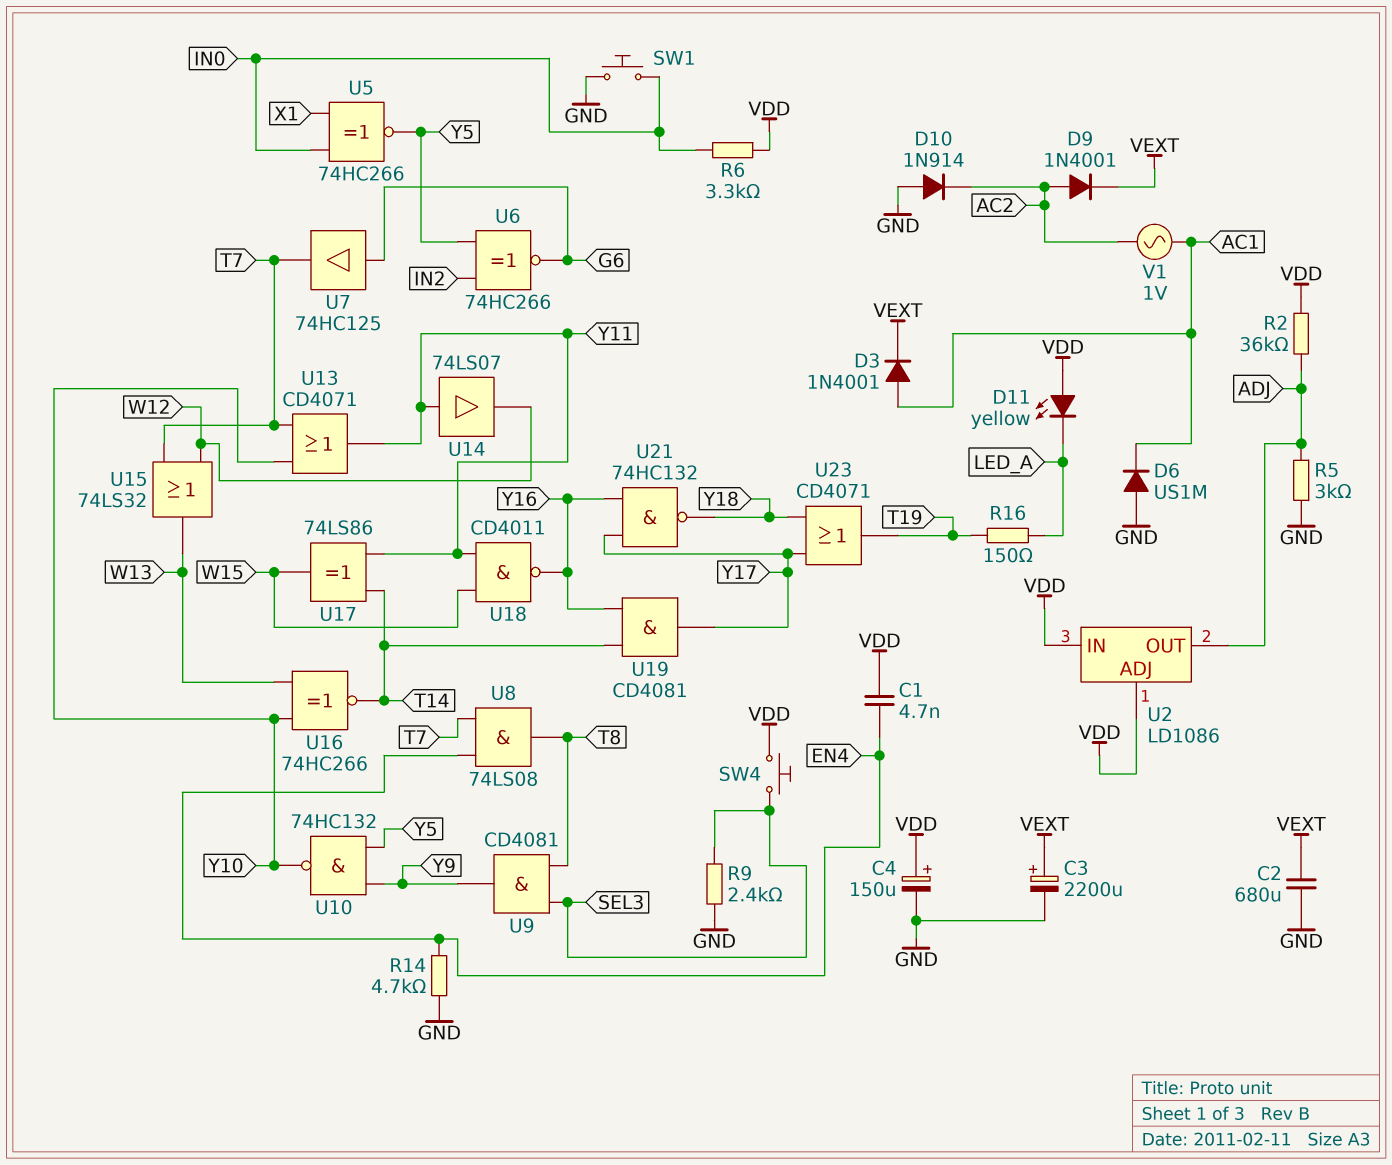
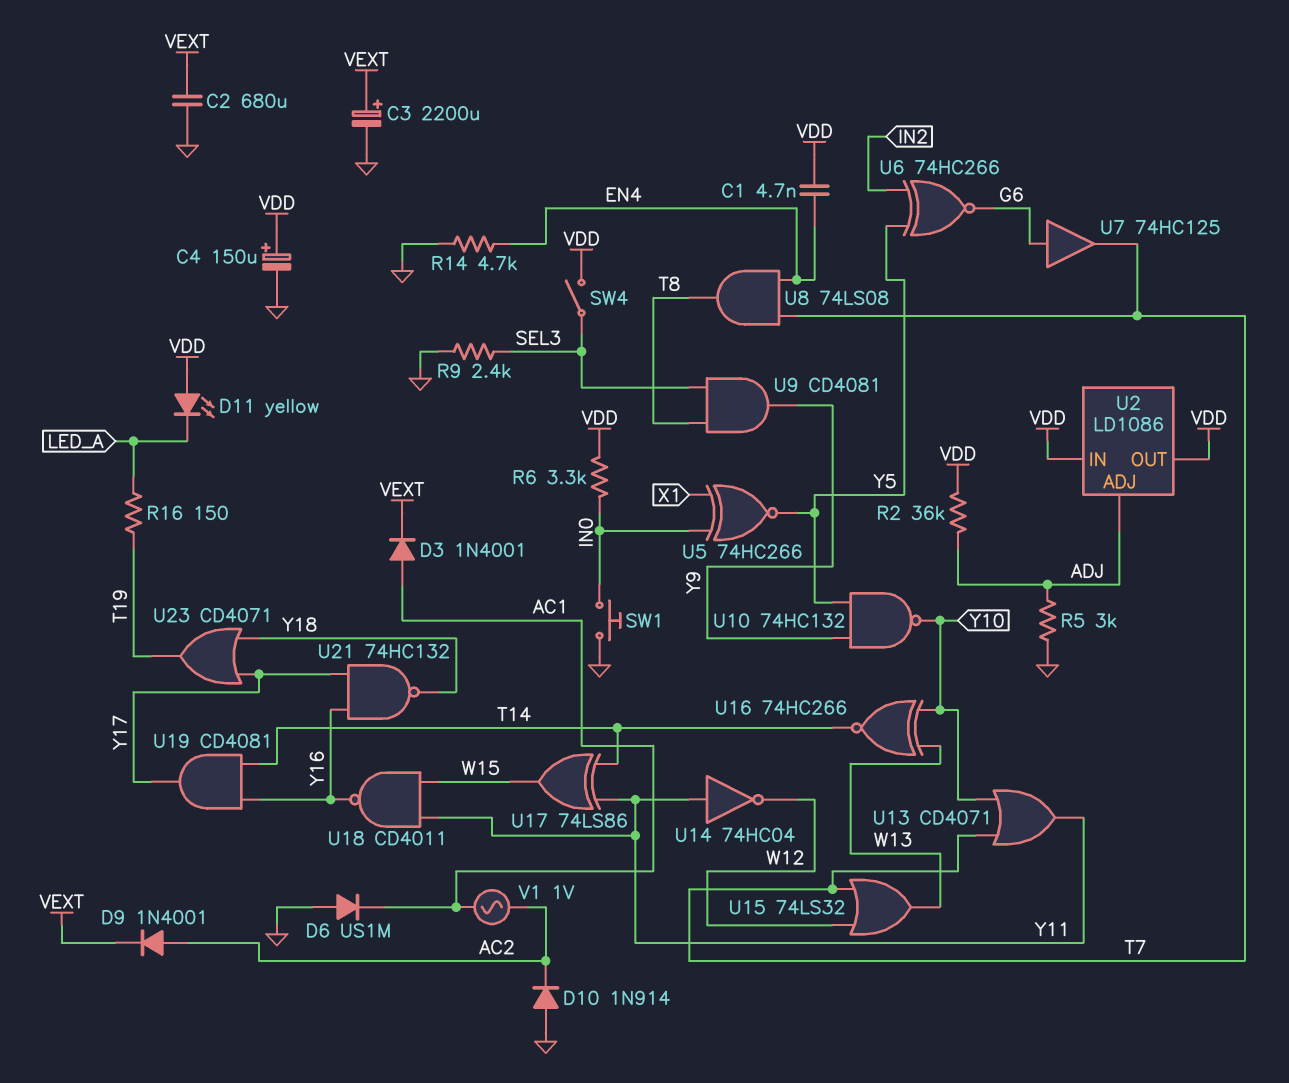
SW4: button (SEL3, VDD) -> switch (SEL3, VDD)
U2 pin ADJ: VDD -> ADJ
U2 pin OUT: ADJ -> VDD
U14: buffer 74LS07 (in Y11, out W12) -> NOT 74HC04 (in Y11, out W12)

